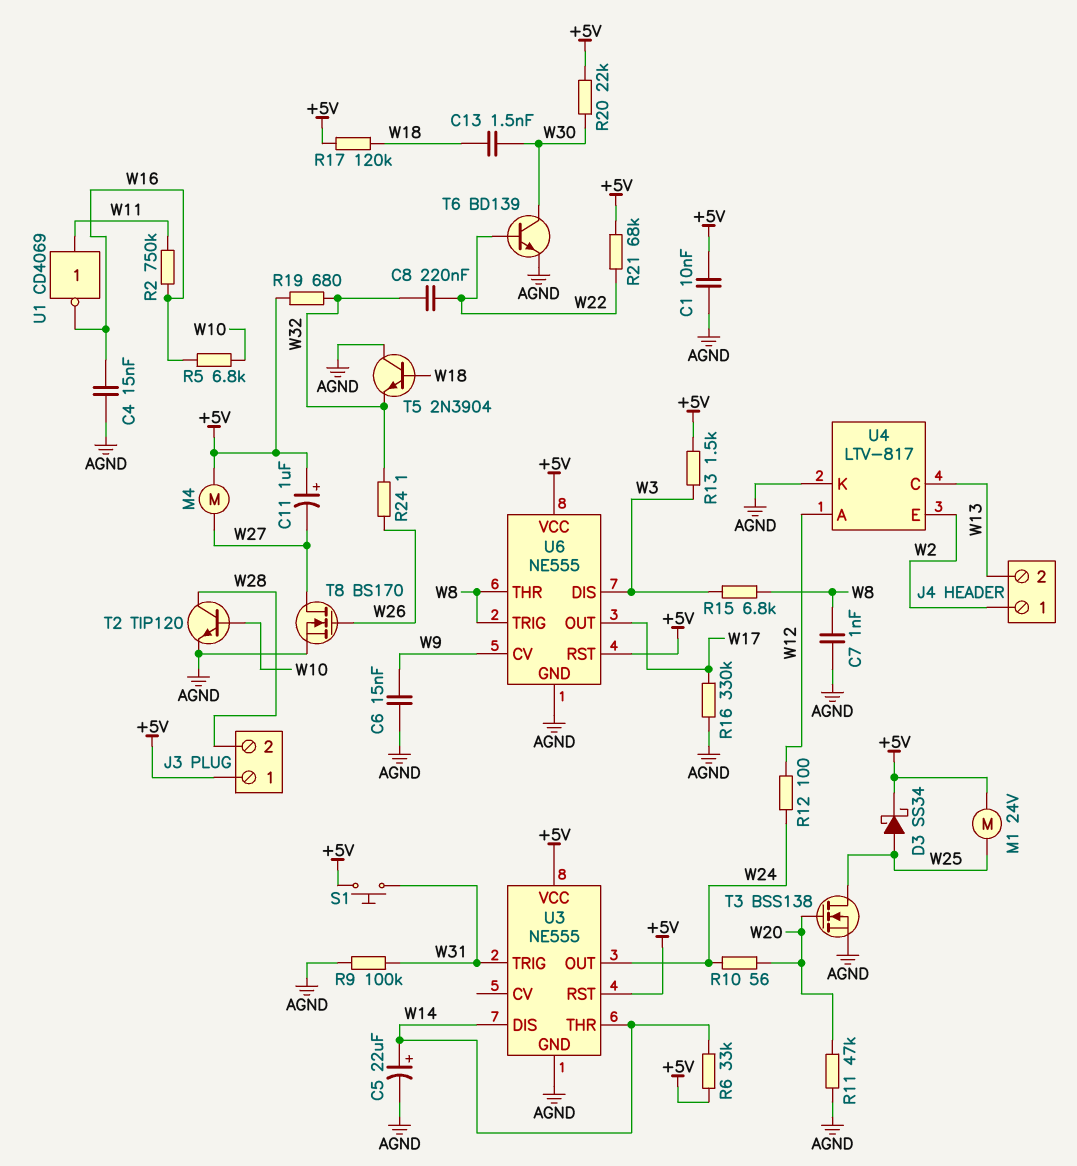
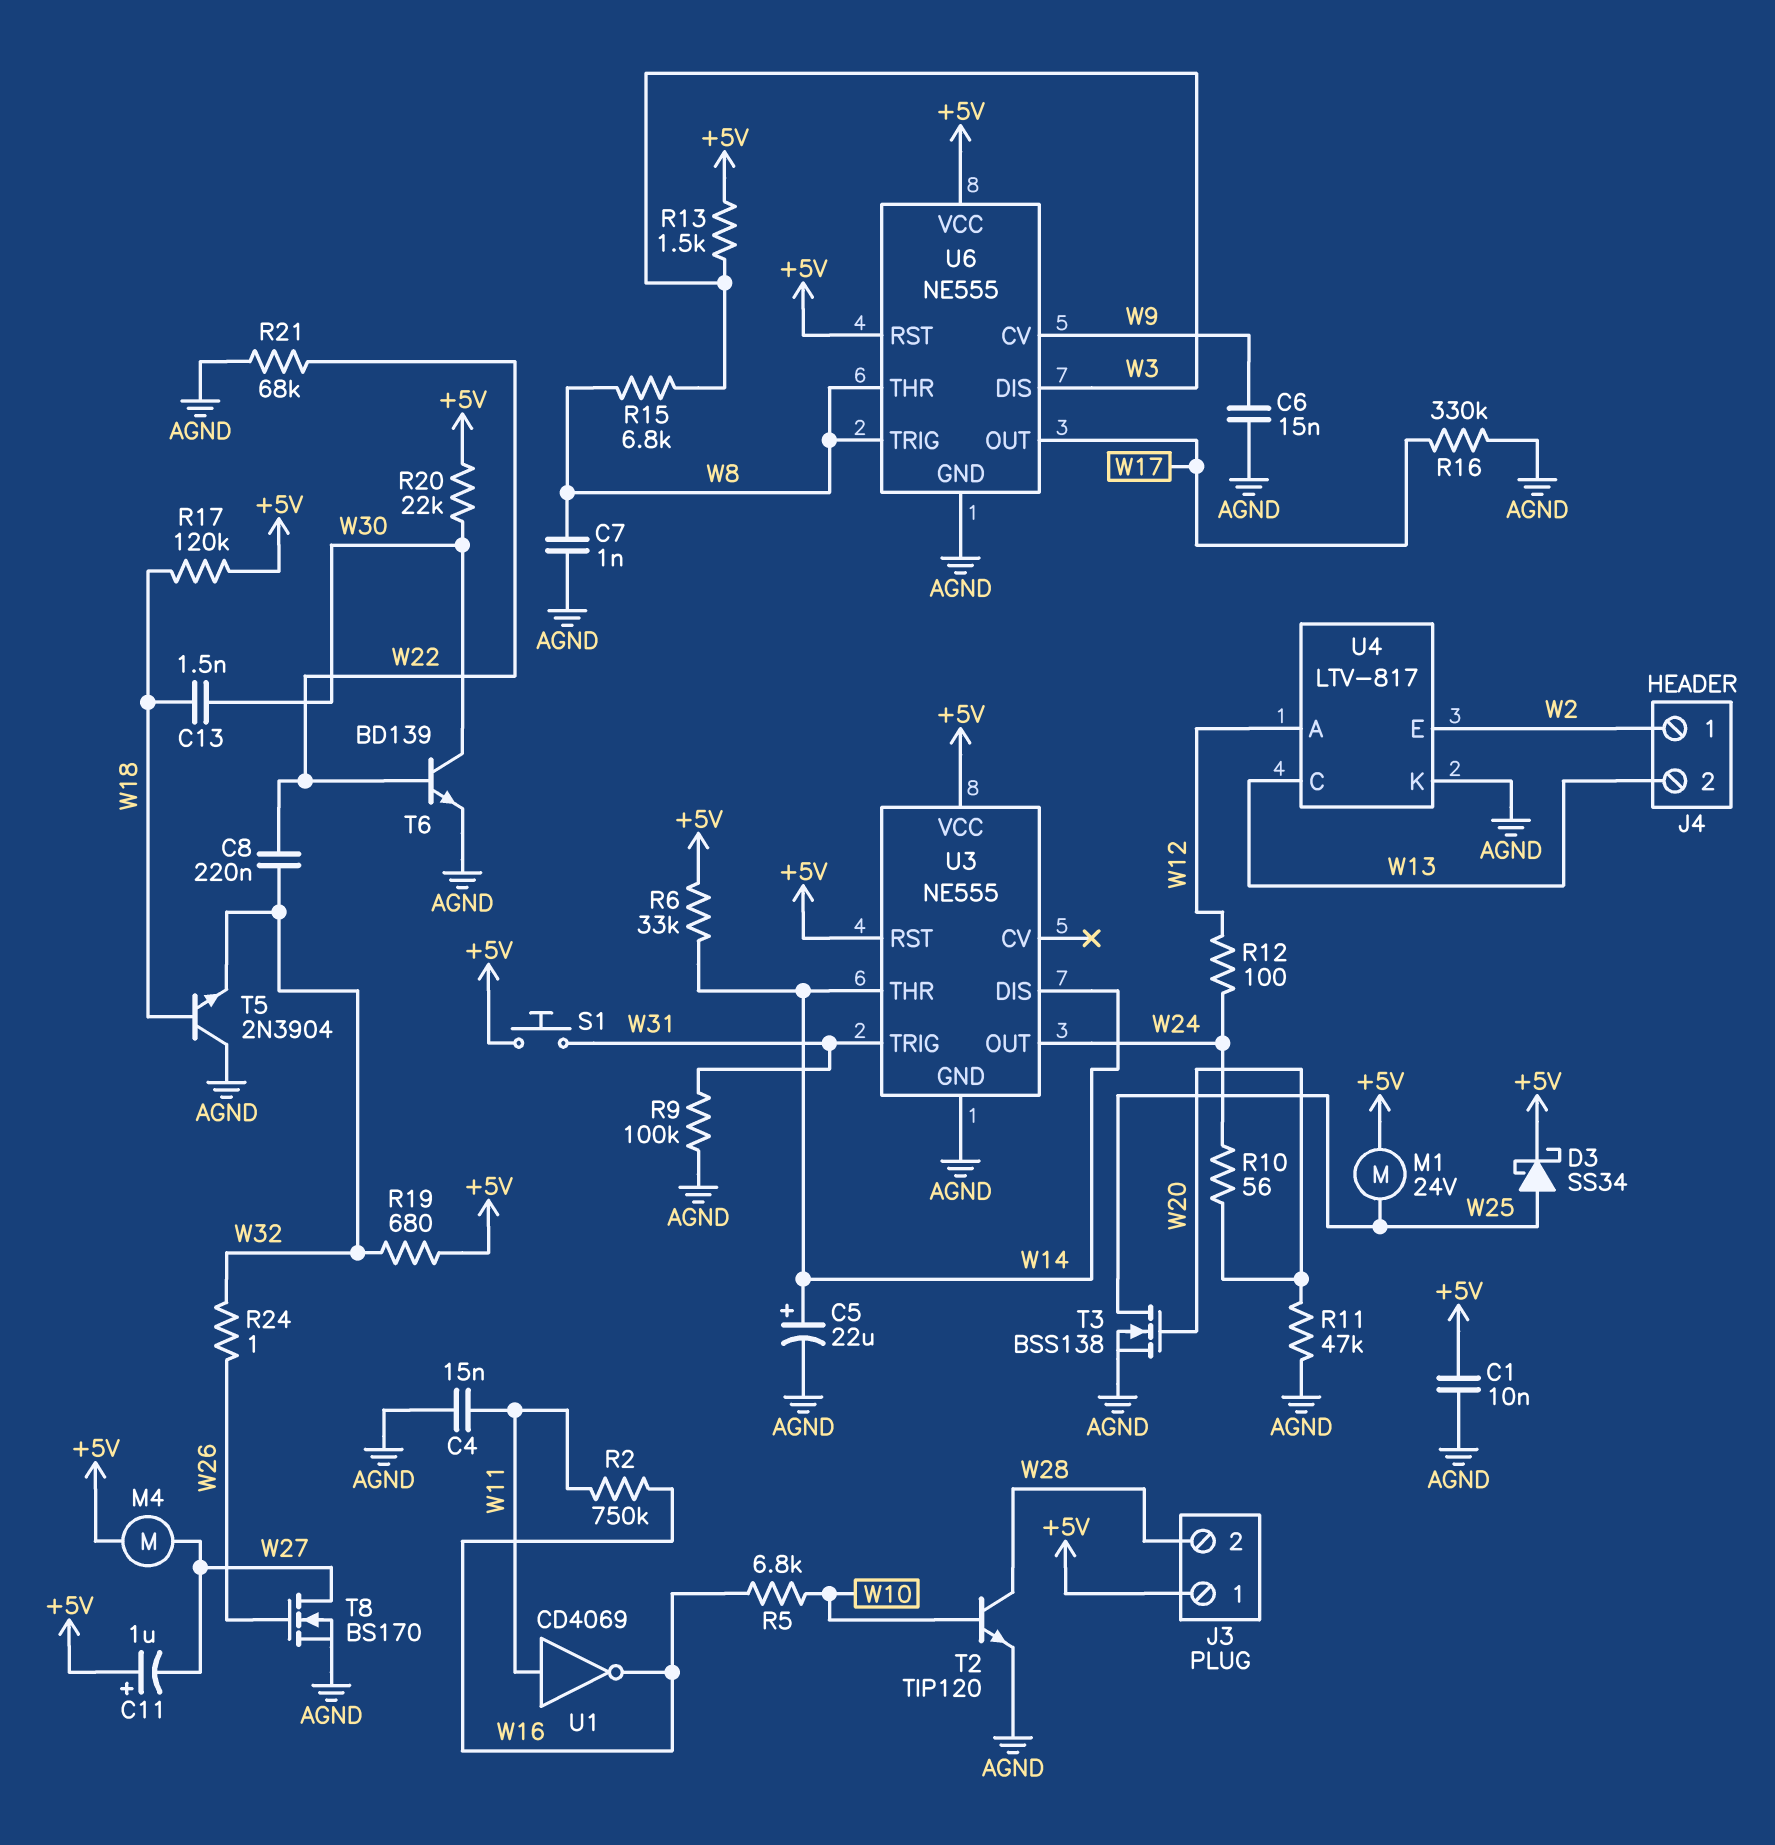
C4: 15nF (AGND, W16) -> 15nF (AGND, W11)
R21: 68k (+5V, W22) -> 68k (AGND, W22)

